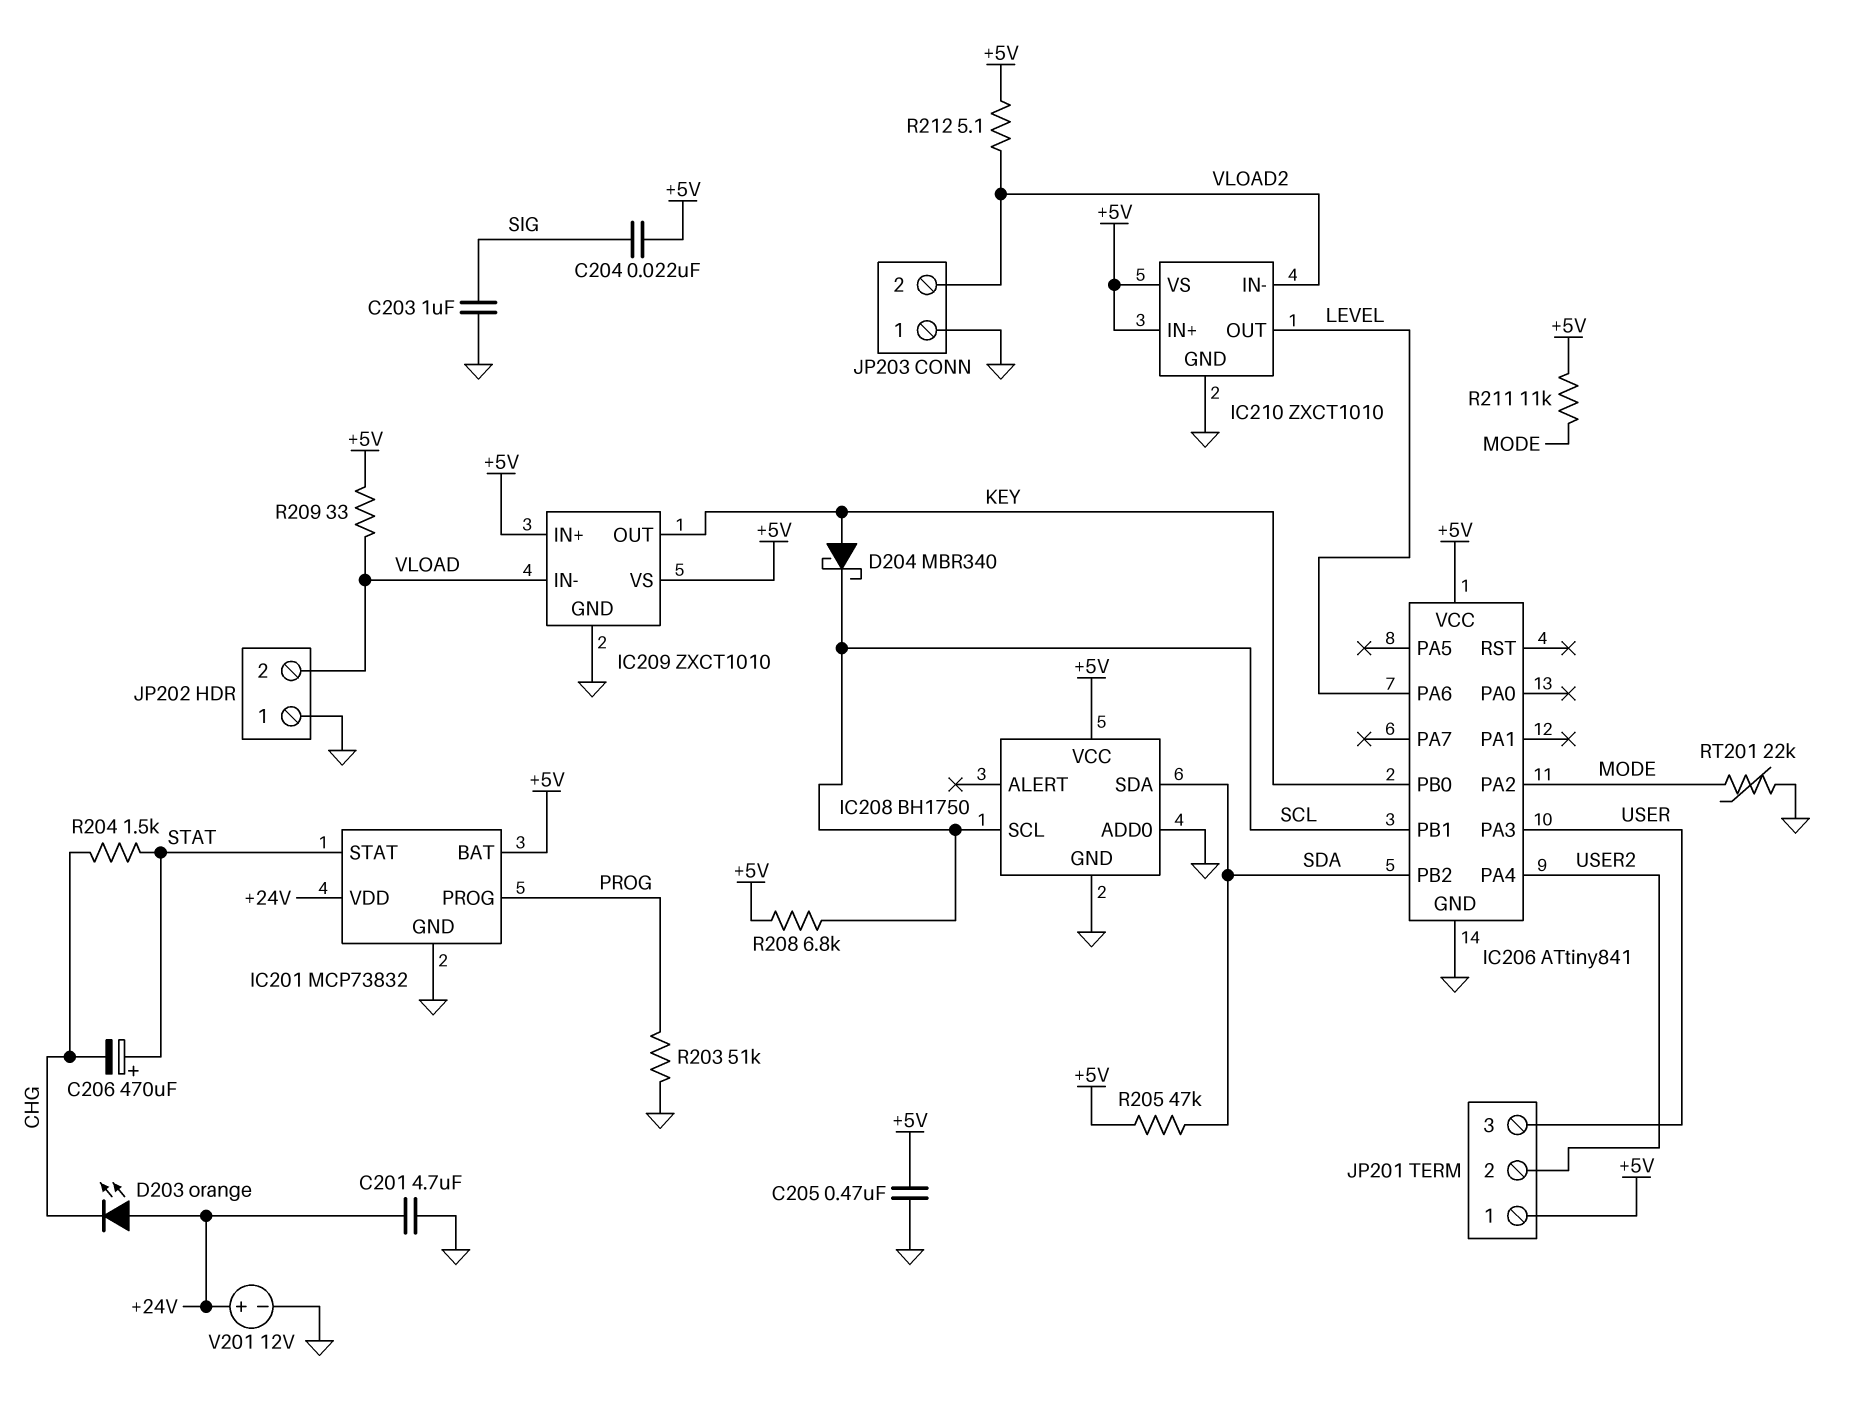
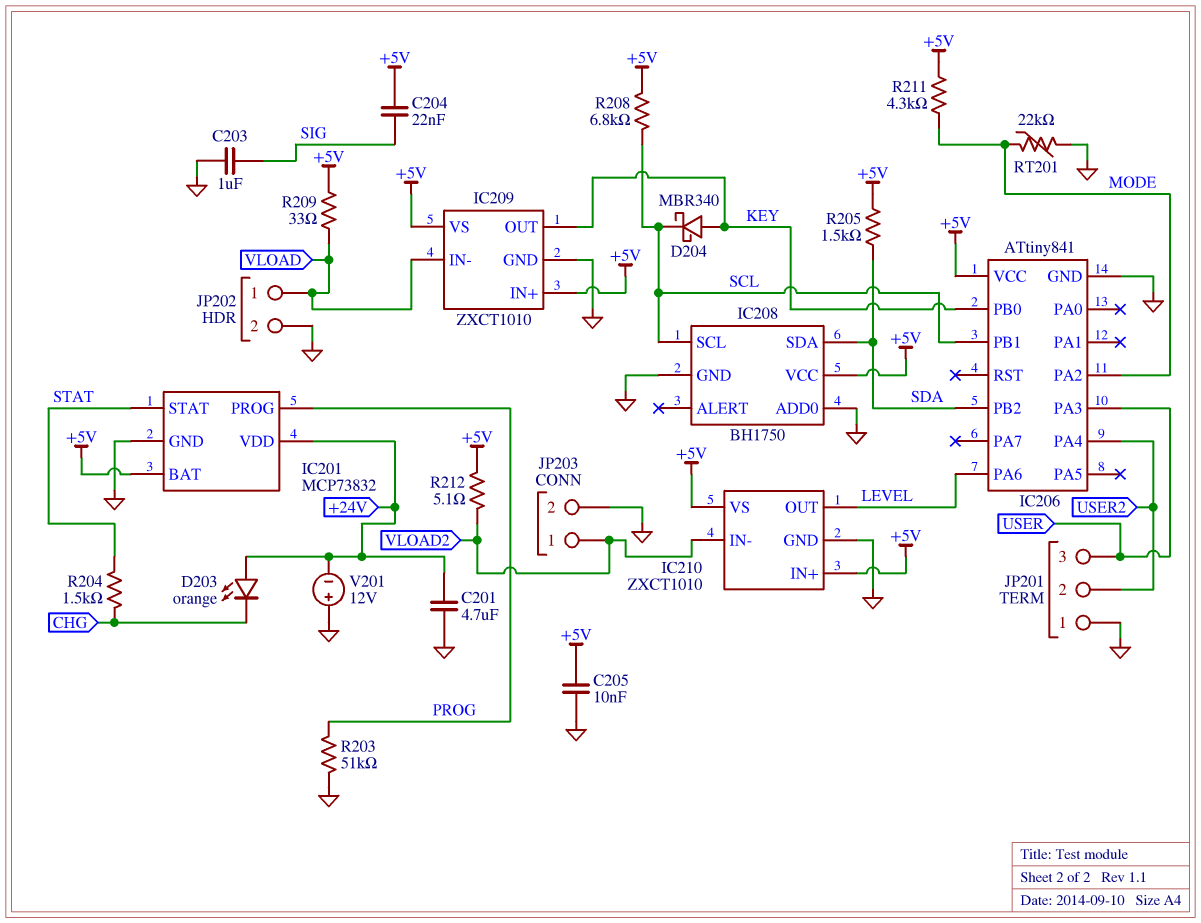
C205: 470nF (+5V, GND) -> 10nF (+5V, GND)
C206: 470uF (plus STAT, minus CHG) -> none
JP201 pin 1: +5V -> GND
JP202 pin 1: GND -> VLOAD
JP202 pin 2: VLOAD -> GND
JP203 pin 1: GND -> VLOAD2
JP203 pin 2: VLOAD2 -> GND
R205: 47k (+5V, SDA) -> 1.5k (+5V, SDA)
R211: 11k (+5V, MODE) -> 4.3k (+5V, MODE)
V201: 12V (plus +24V, minus GND) -> 12V (plus GND, minus +24V)

